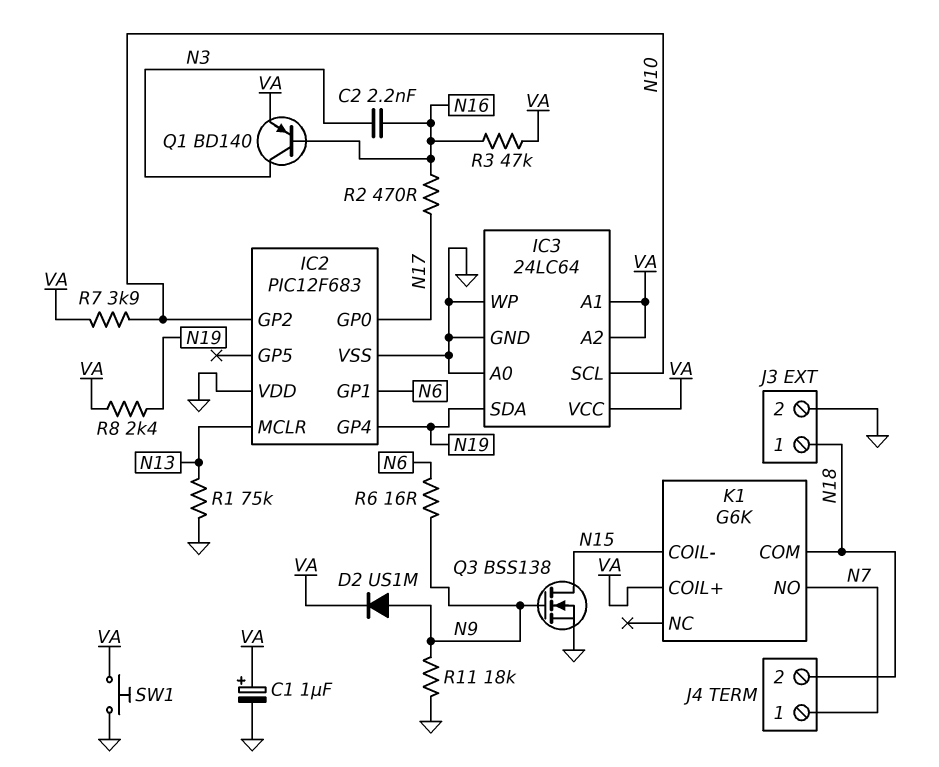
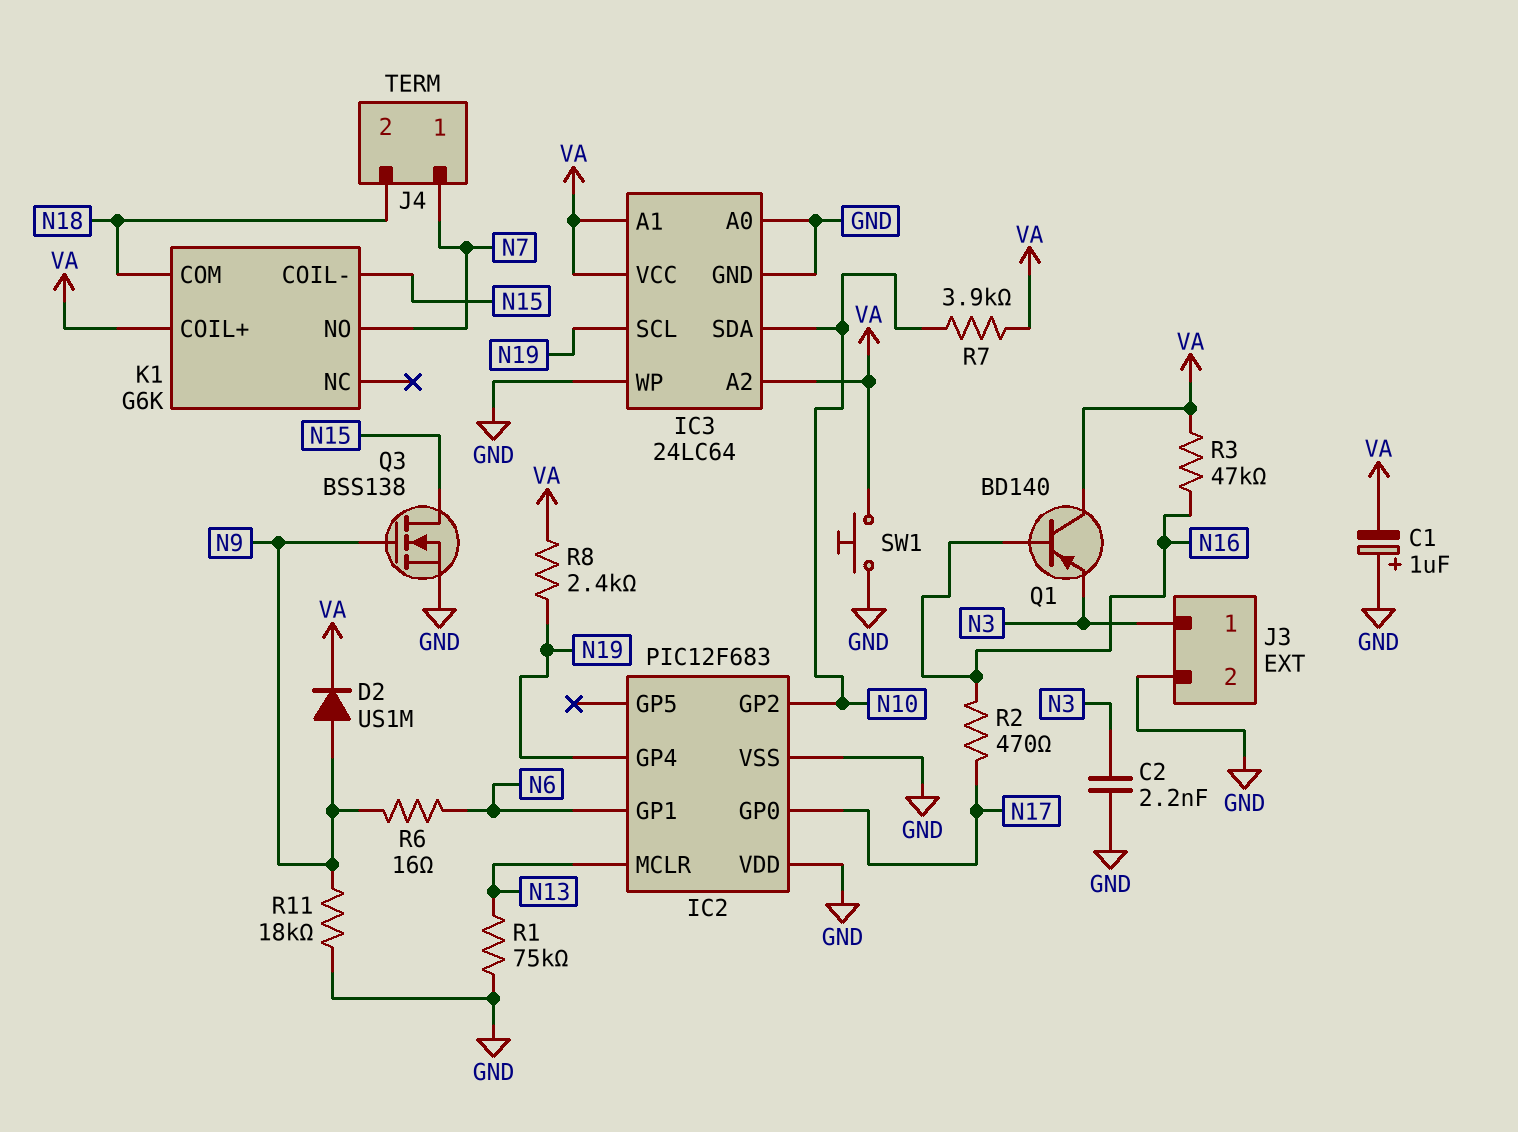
C1: 1uF (plus VA, minus GND) -> 1uF (plus GND, minus VA)
C2: 2.2nF (N3, N16) -> 2.2nF (GND, N3)
IC3 pin SCL: N10 -> N19
IC3 pin SDA: N19 -> N10
J3 pin 1: N18 -> N3
Q1: PNP BD140 (B N16, C N3, E VA) -> PNP BD140 (B N16, C VA, E N3)

